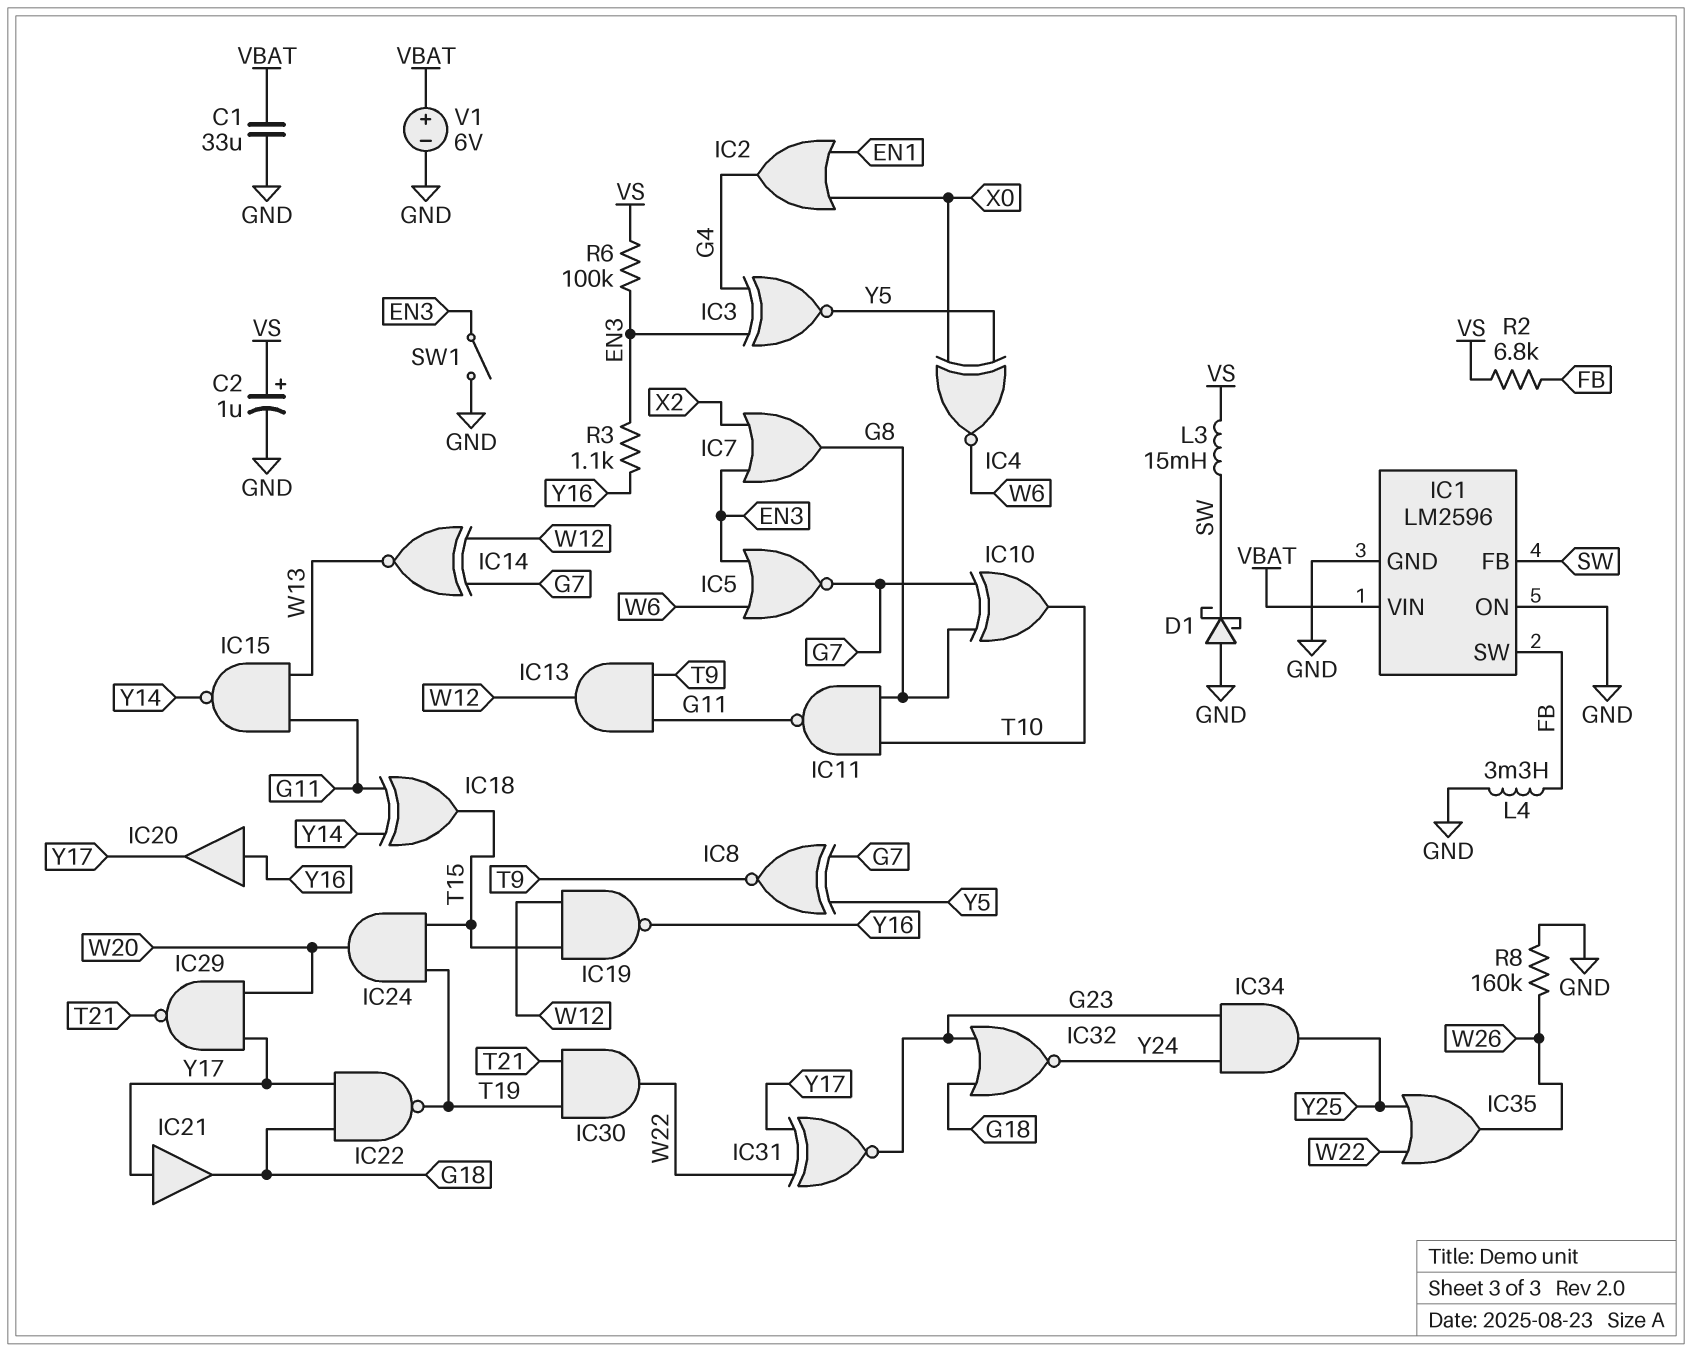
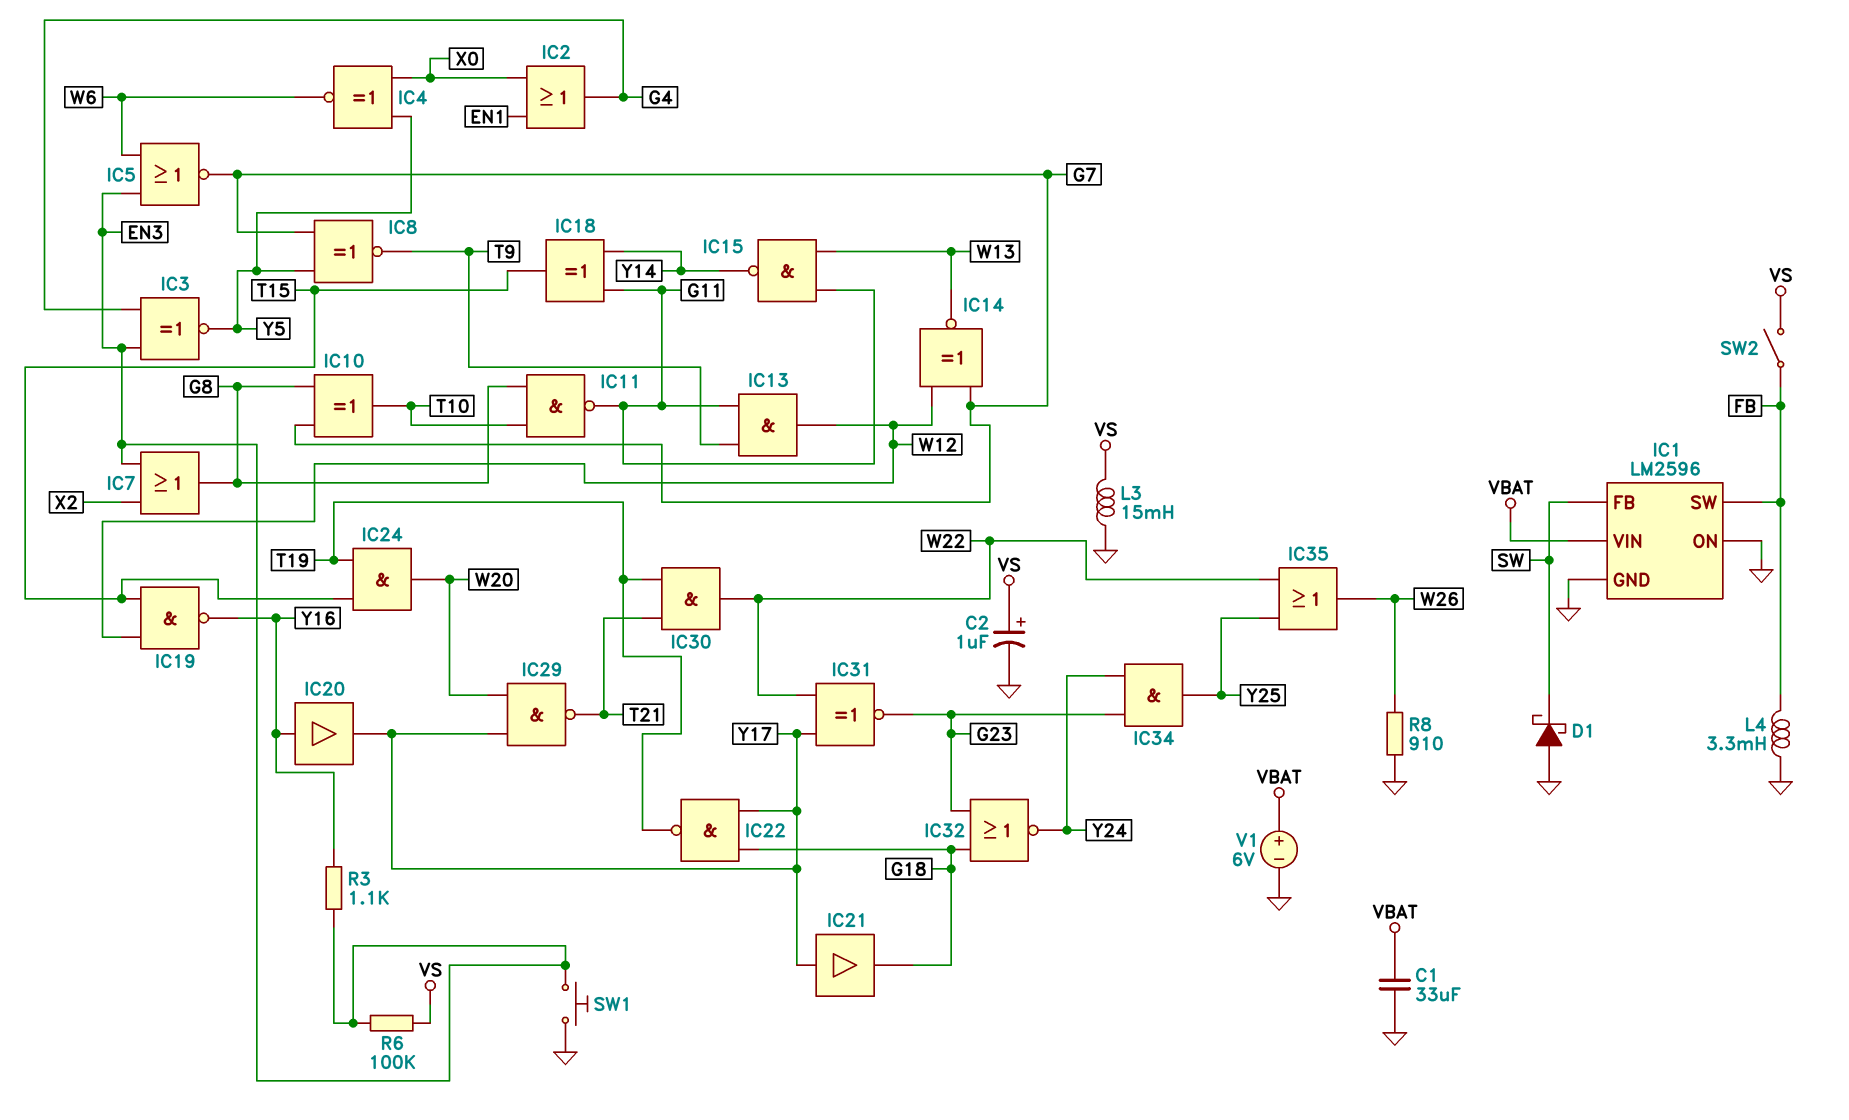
L3: 15mH (SW, VS) -> 15mH (GND, VS)
R2: 6.8k (FB, VS) -> none
R8: 160k (GND, W26) -> 910 (GND, W26)
SW1: switch (EN3, GND) -> button (EN3, GND)
SW2: none -> switch (FB, VS)

